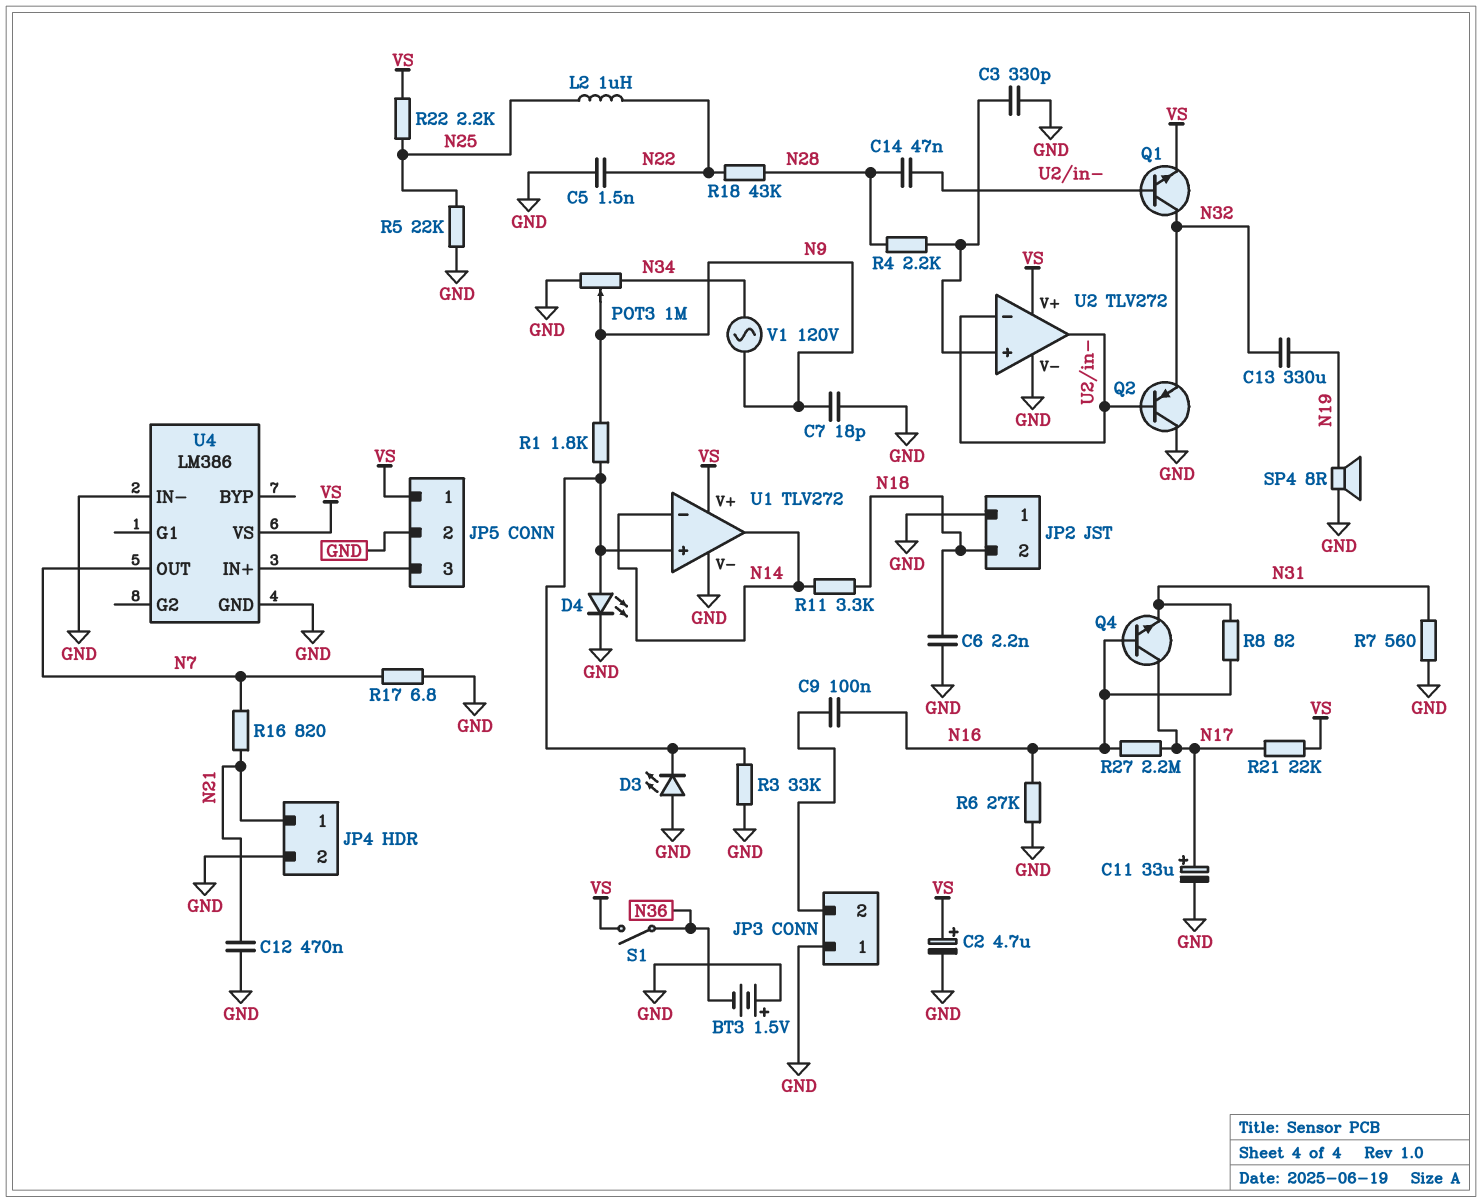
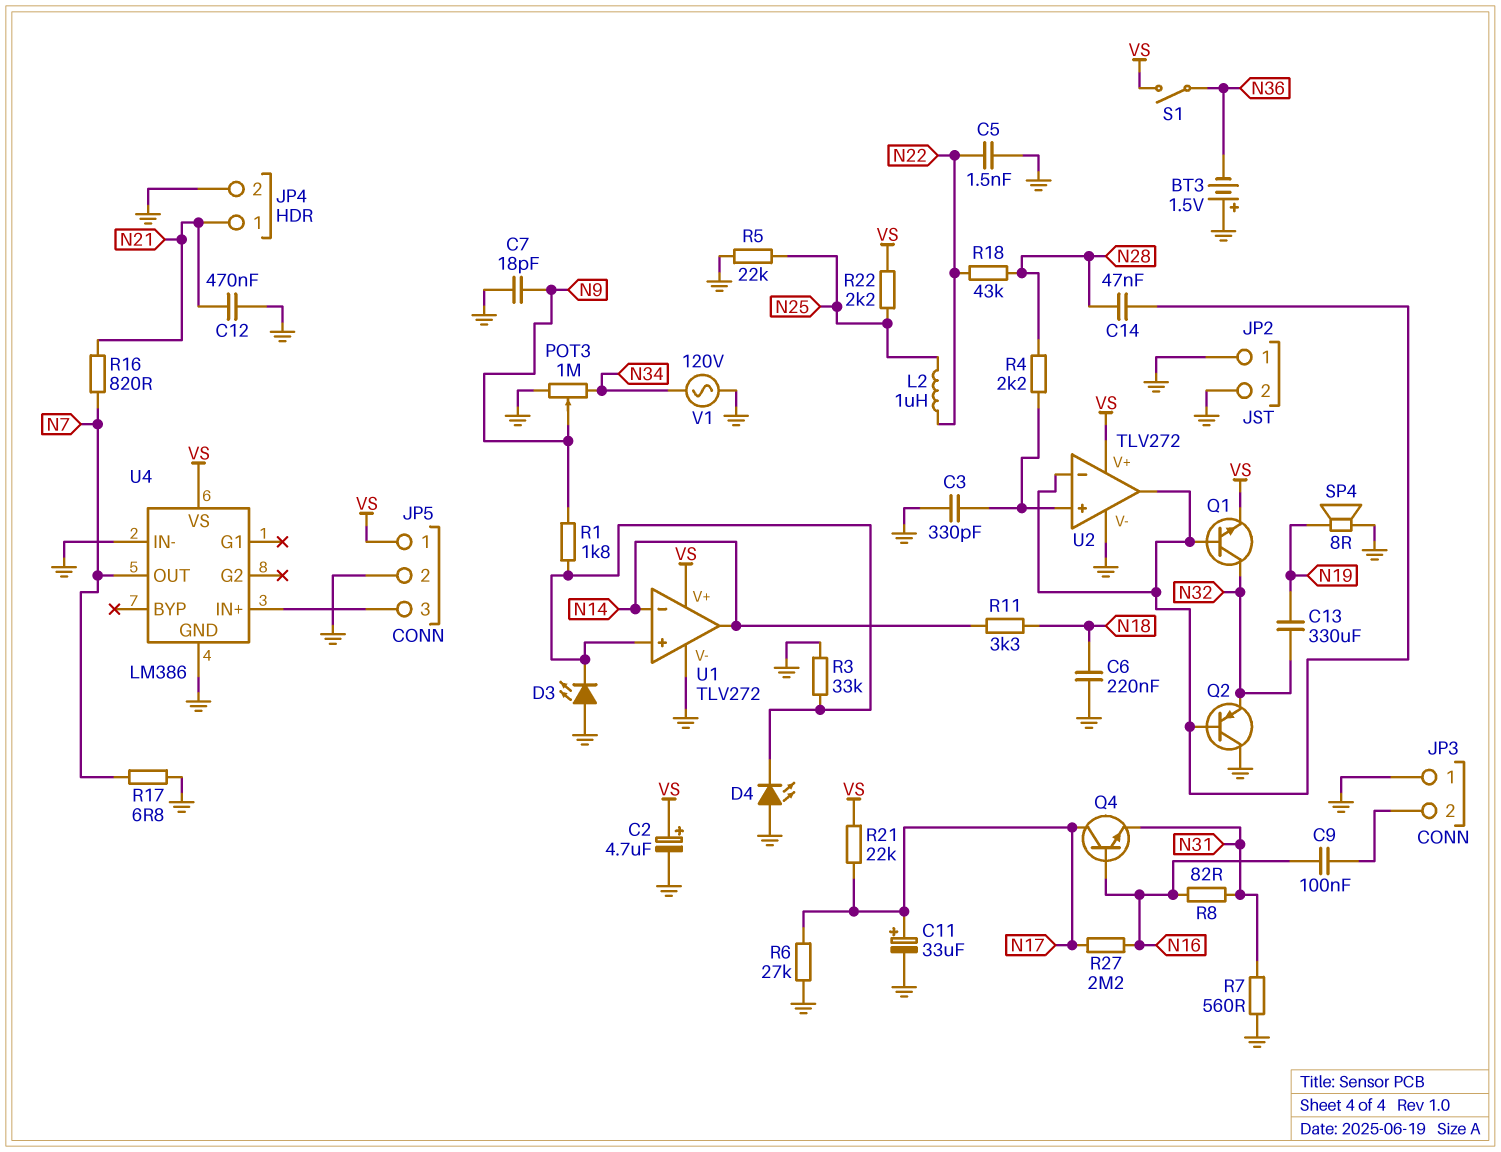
C6: 2.2nF (GND, N18) -> 220nF (GND, N18)
D4: LED (A U1/in+, K GND) -> LED (A GND, K U1/in+)
JP2 pin 2: N18 -> GND
R6: 27k (GND, N16) -> 27k (GND, N17)
V1: AC 120V (N9, N34) -> AC 120V (GND, N34)

